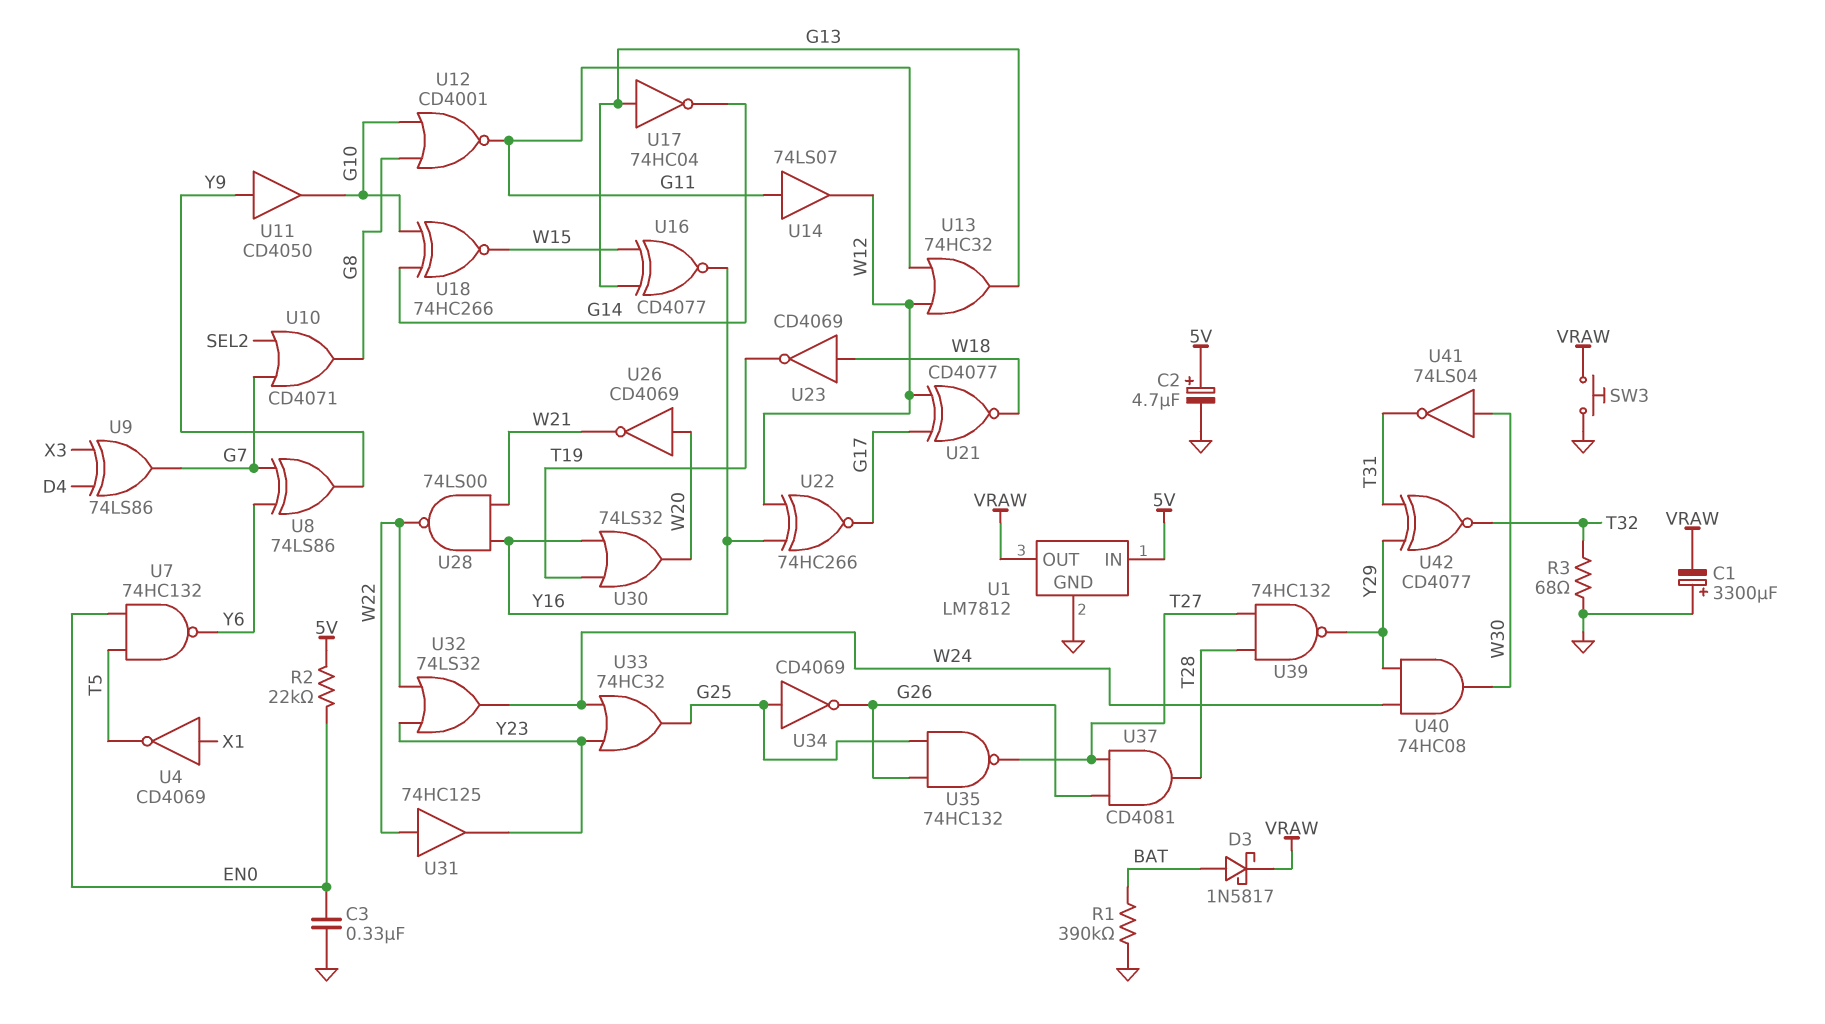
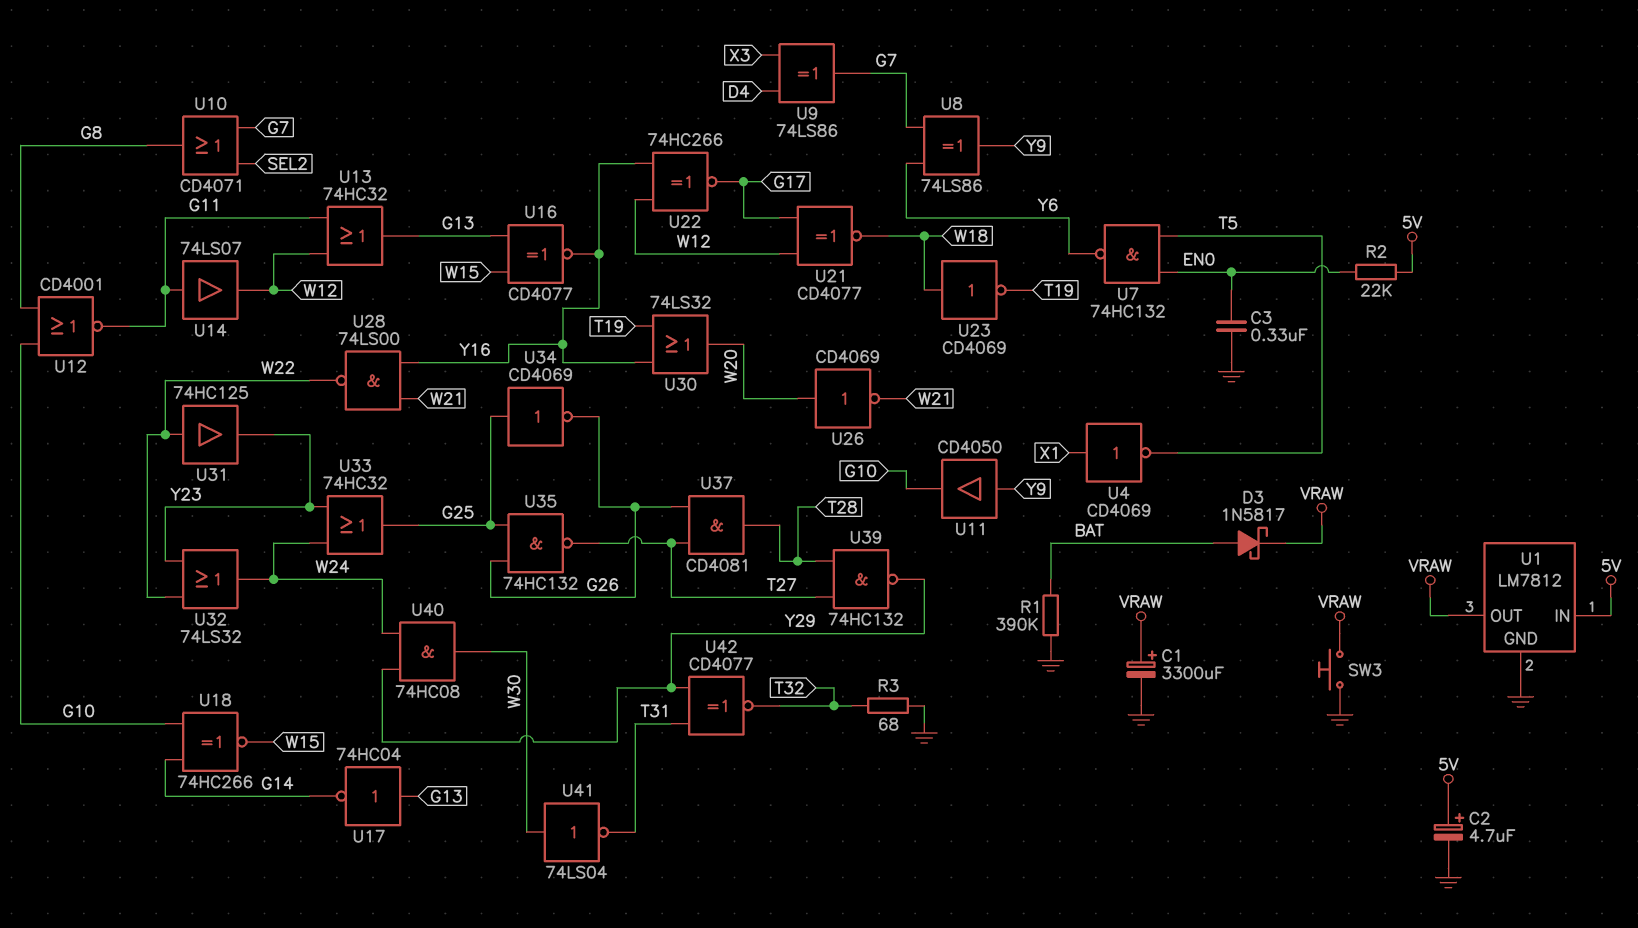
C1: 3300uF (plus GND, minus VRAW) -> 3300uF (plus VRAW, minus GND)

